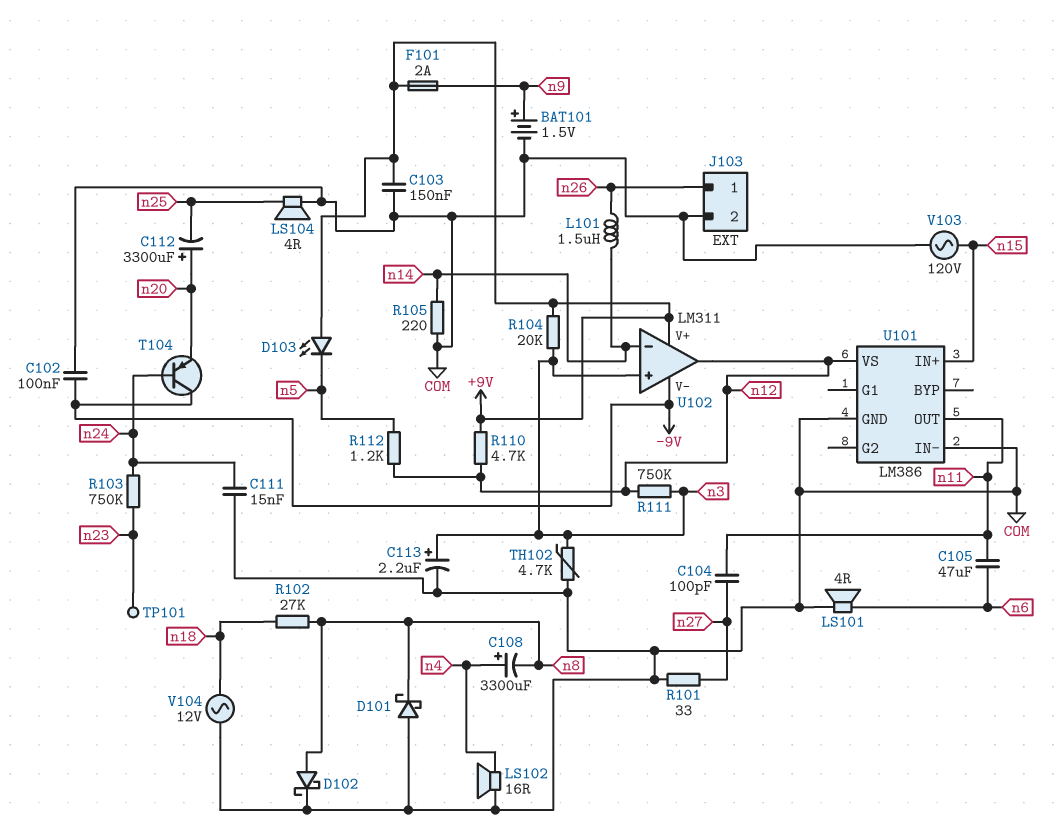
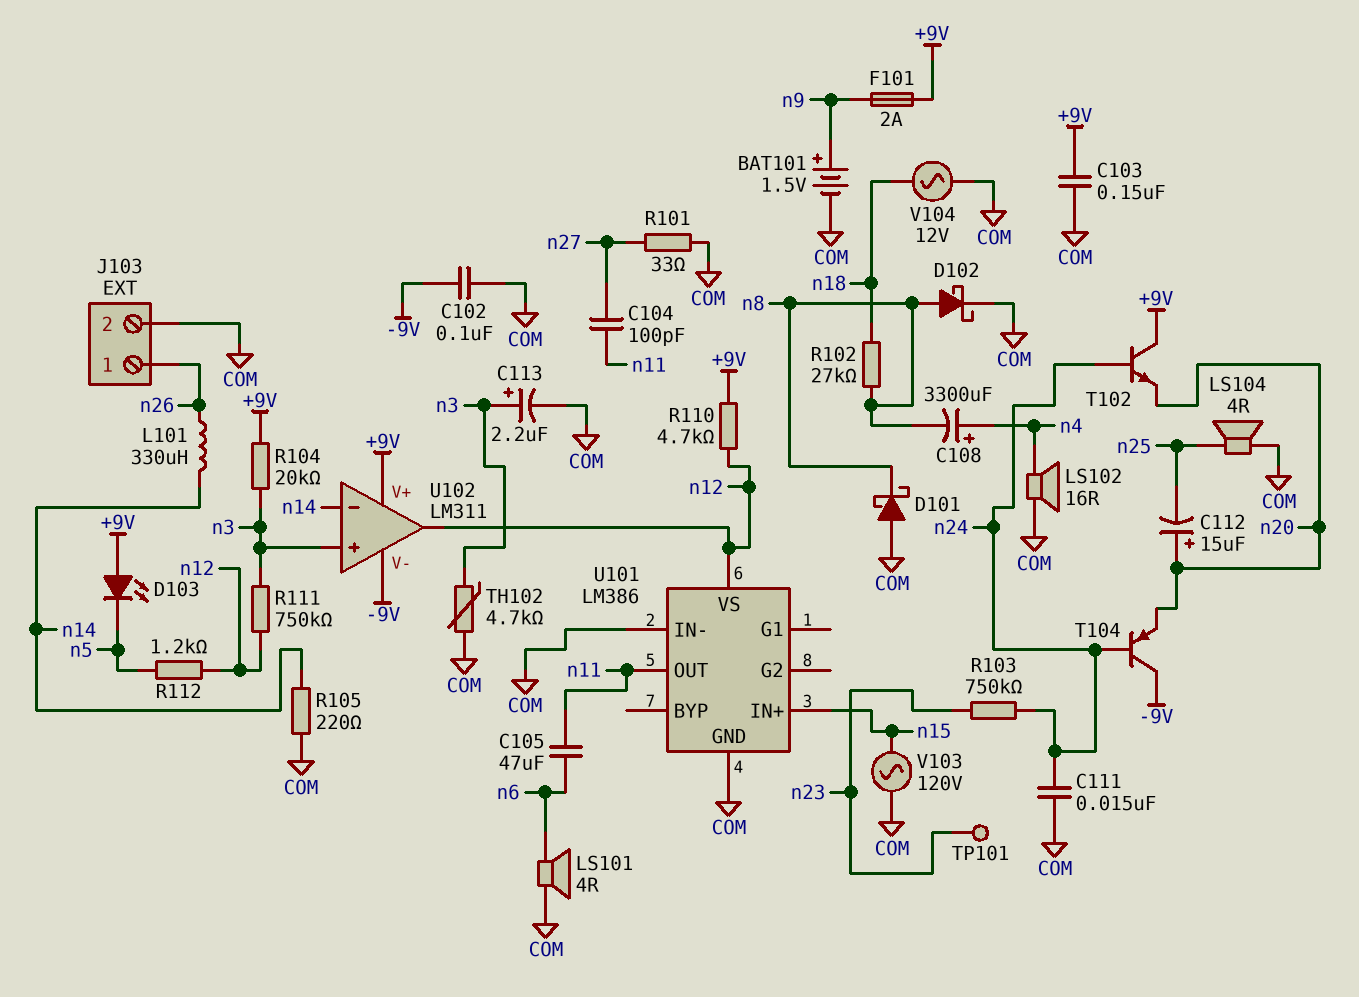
C112: 3300uF (plus n20, minus n25) -> 15uF (plus n20, minus n25)
L101: 1.5uH (n14, n26) -> 330uH (n14, n26)
T102: none -> NPN (B n24, C +9V, E n20)

